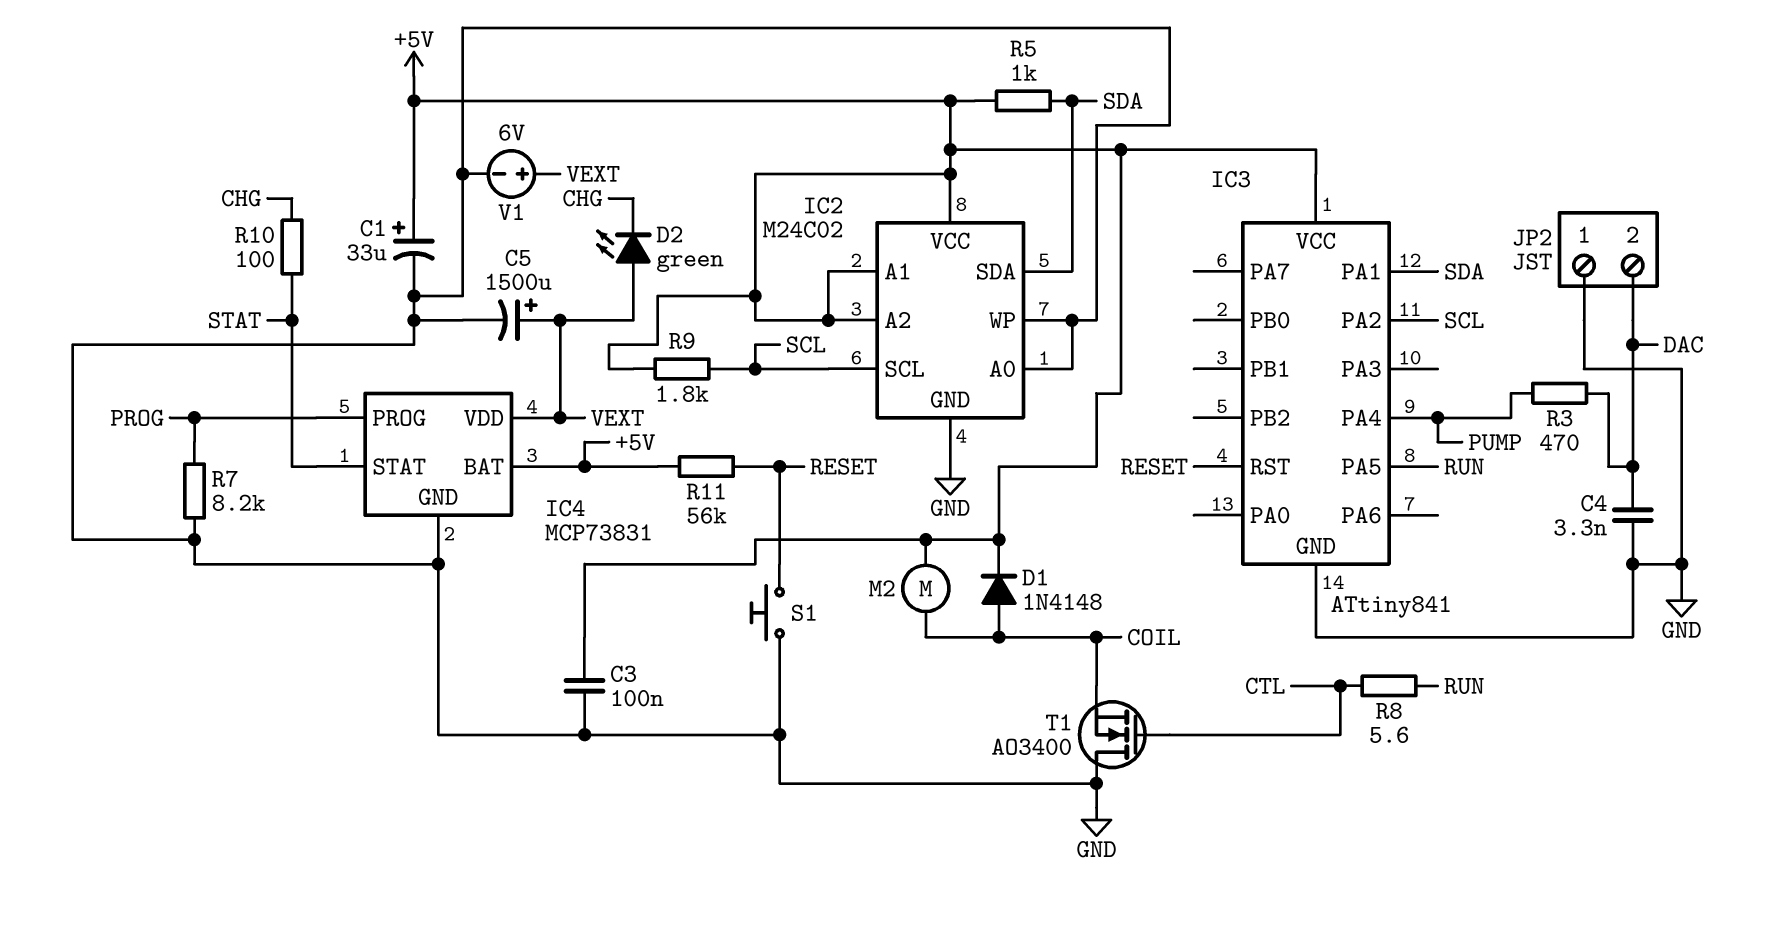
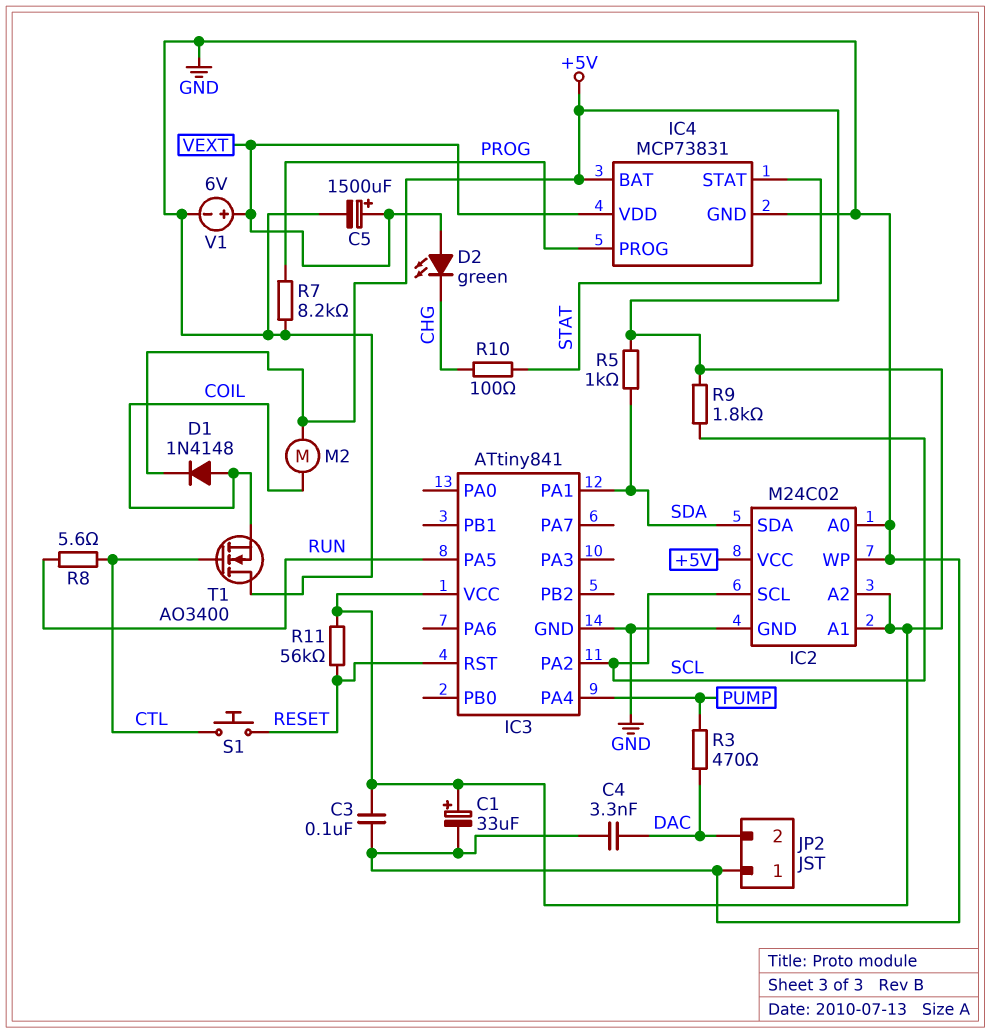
S1: button (GND, RESET) -> button (CTL, RESET)

